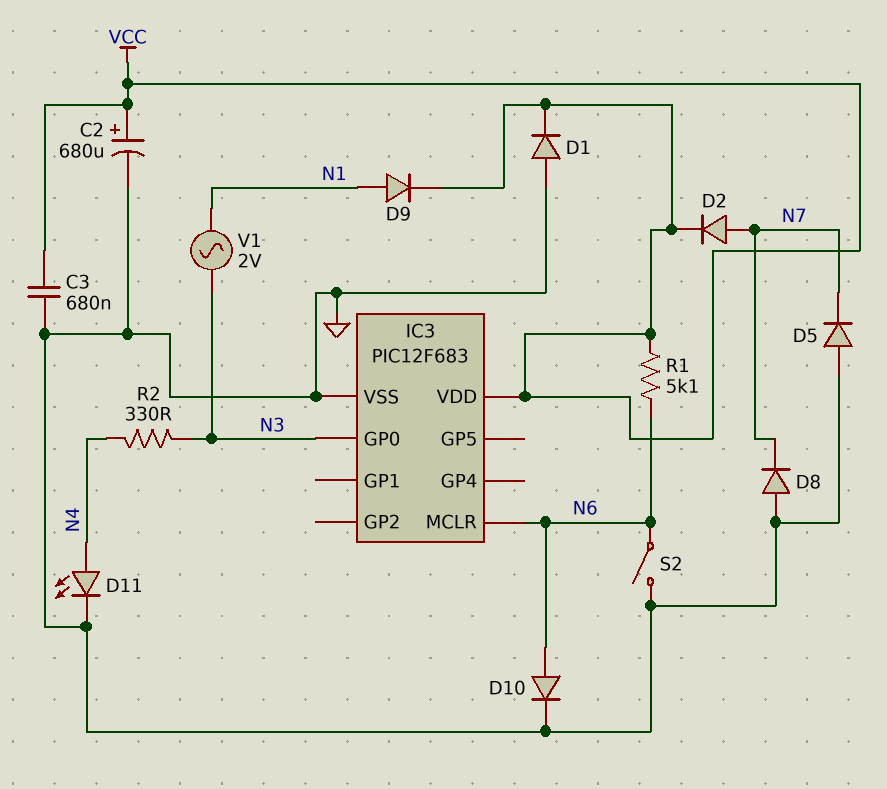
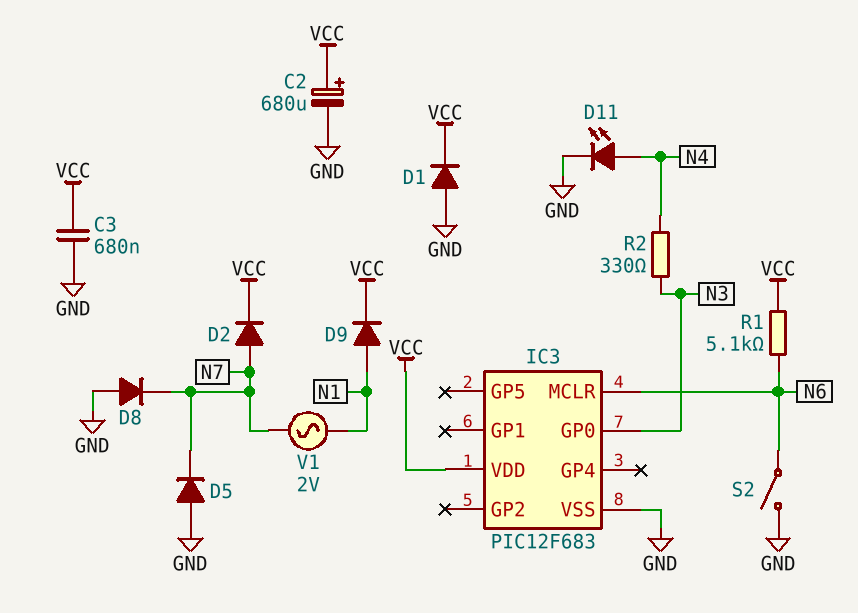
D10: diode (A N6, K GND) -> none
V1: AC 2V (N1, N3) -> AC 2V (N1, N7)

